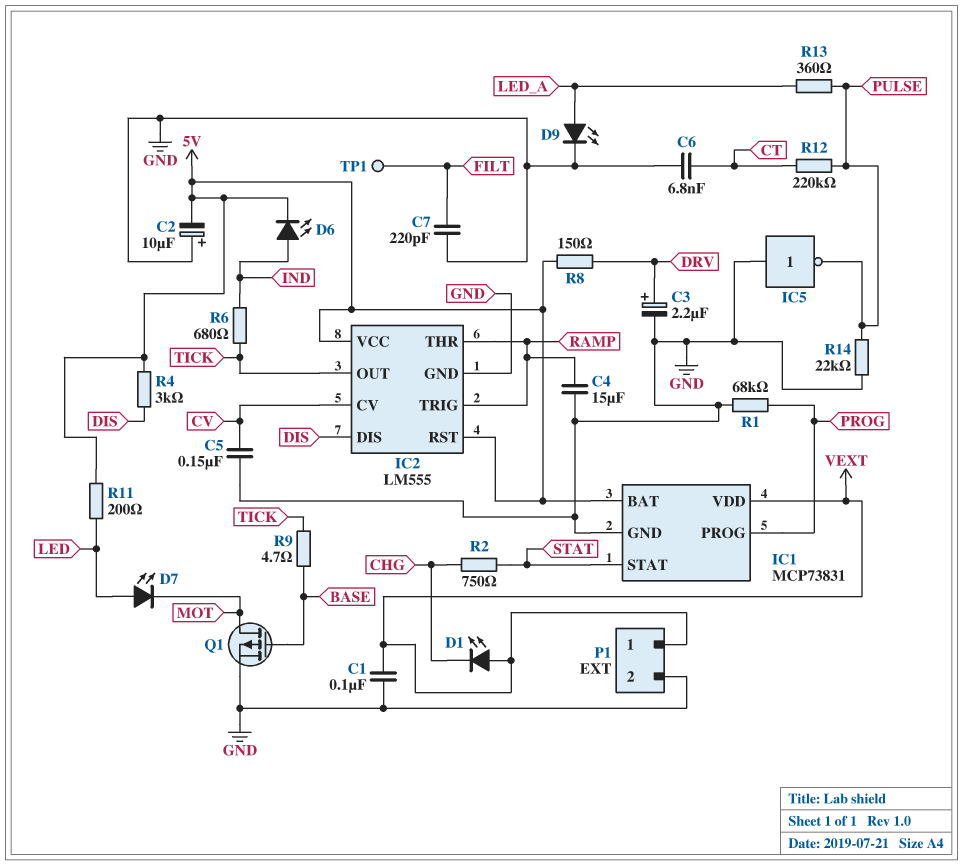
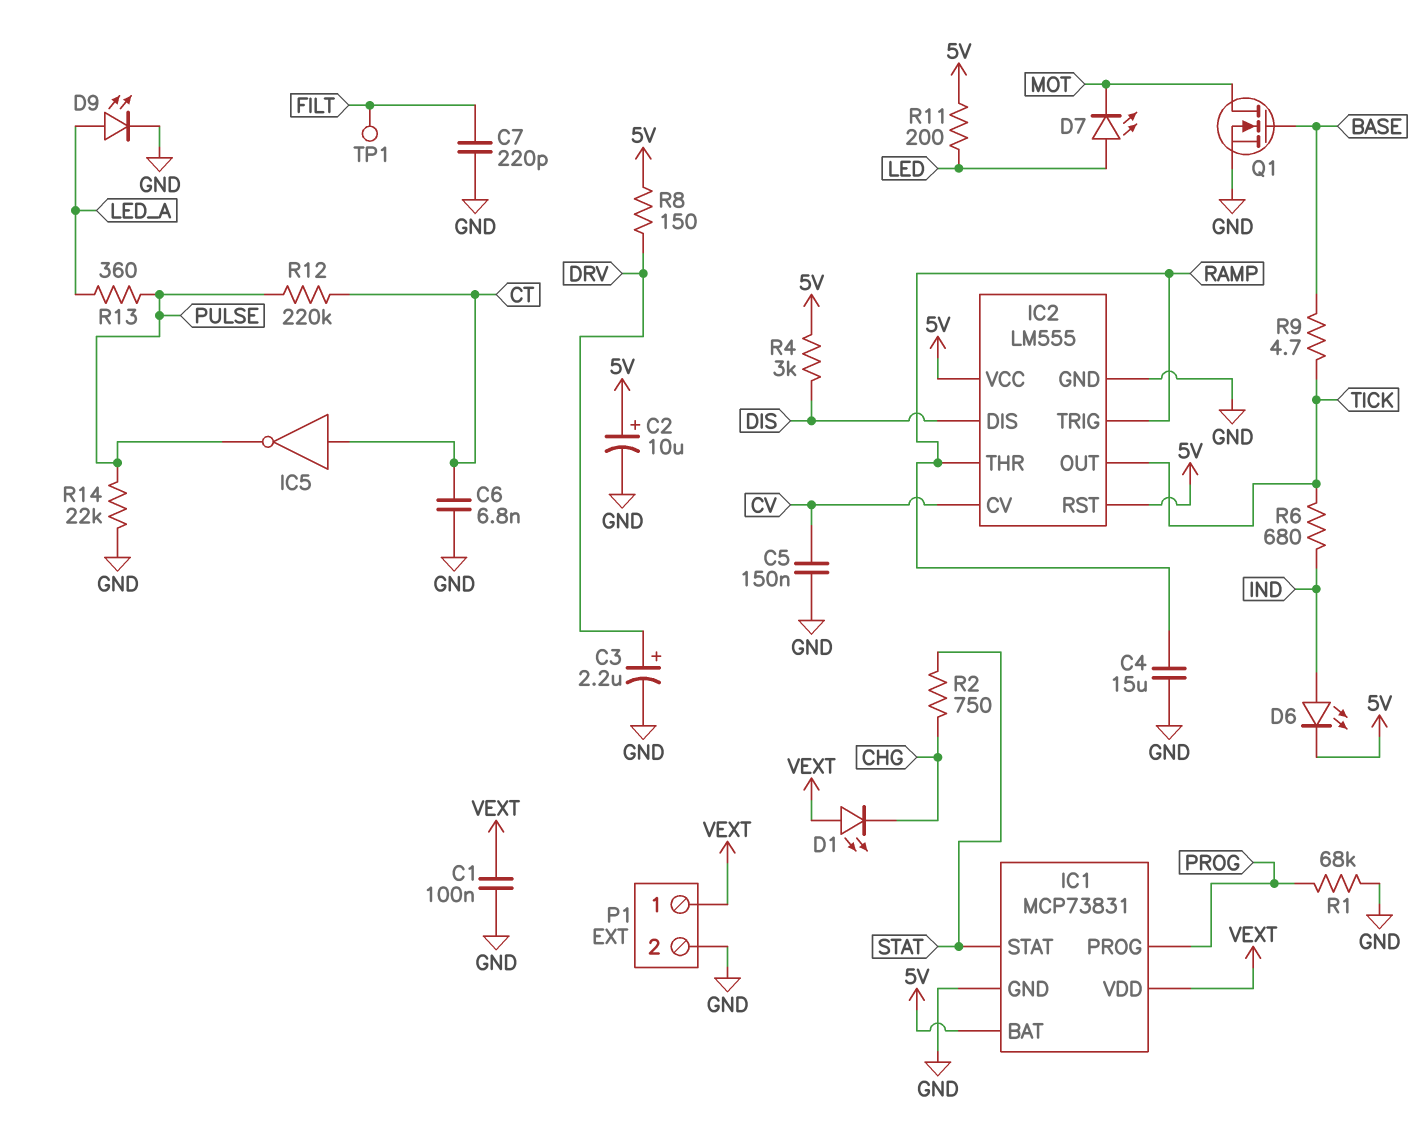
C2: 10uF (plus GND, minus 5V) -> 10uF (plus 5V, minus GND)
IC5: NOT (in GND, out PULSE) -> NOT (in CT, out PULSE)
Q1: PMOS (G BASE, D MOT, S GND) -> NMOS (G BASE, D MOT, S GND)

